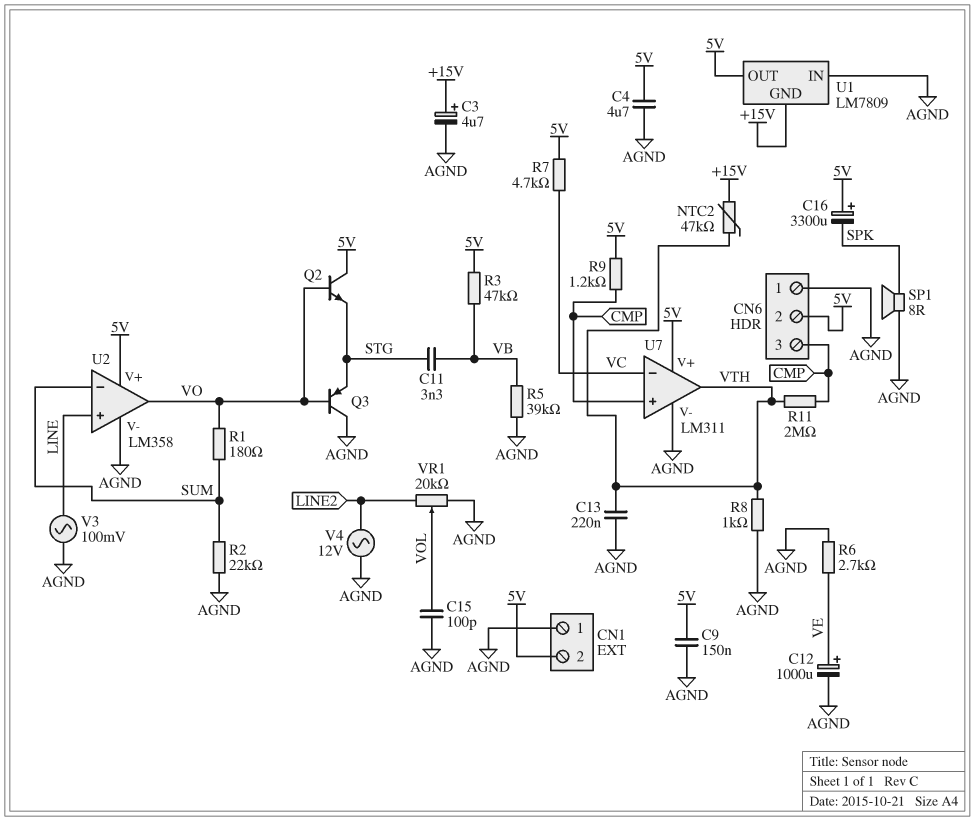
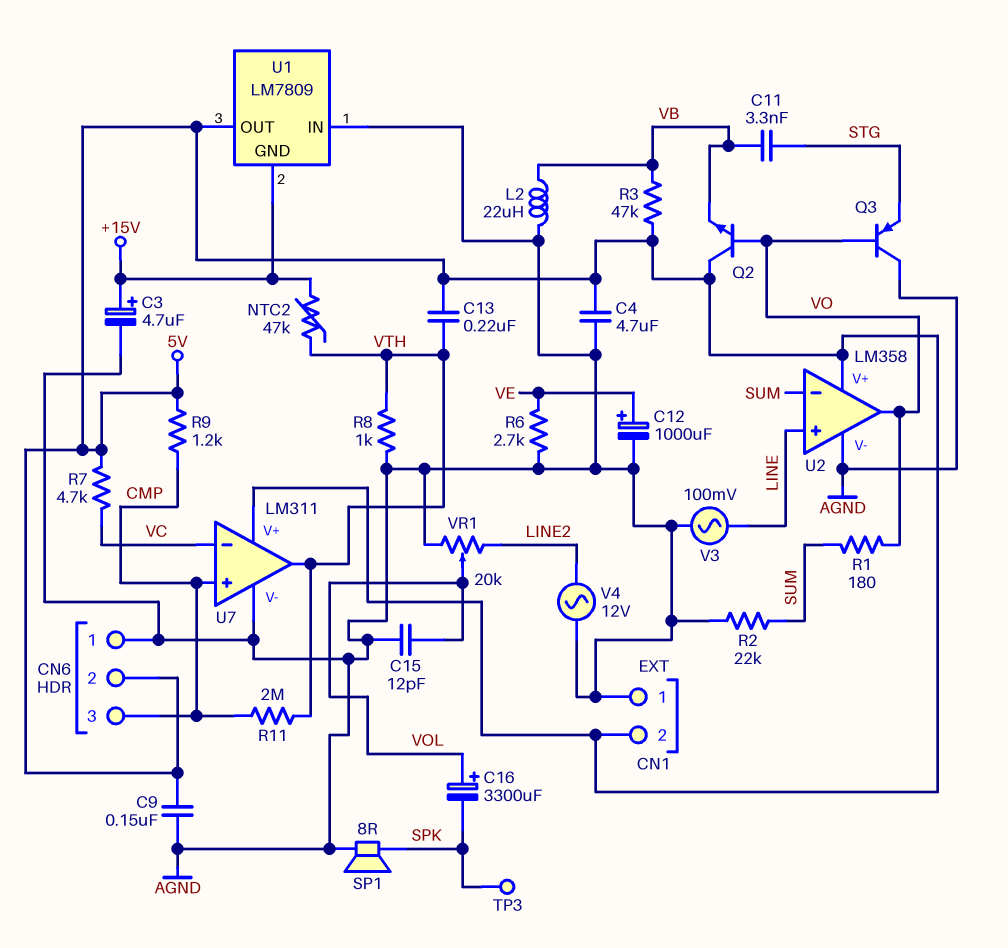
C13: 220nF (AGND, VTH) -> 220nF (5V, VTH)
C15: 100pF (AGND, VOL) -> 12pF (AGND, VOL)
C16: 3300uF (plus 5V, minus SPK) -> 3300uF (plus VOL, minus SPK)
L2: none -> 22uH (AGND, VB)
Q2: NPN (B VO, C 5V, E STG) -> NPN (B VO, C 5V, E VB)
R5: 39k (AGND, VB) -> none
TP3: none -> test point (SPK)

